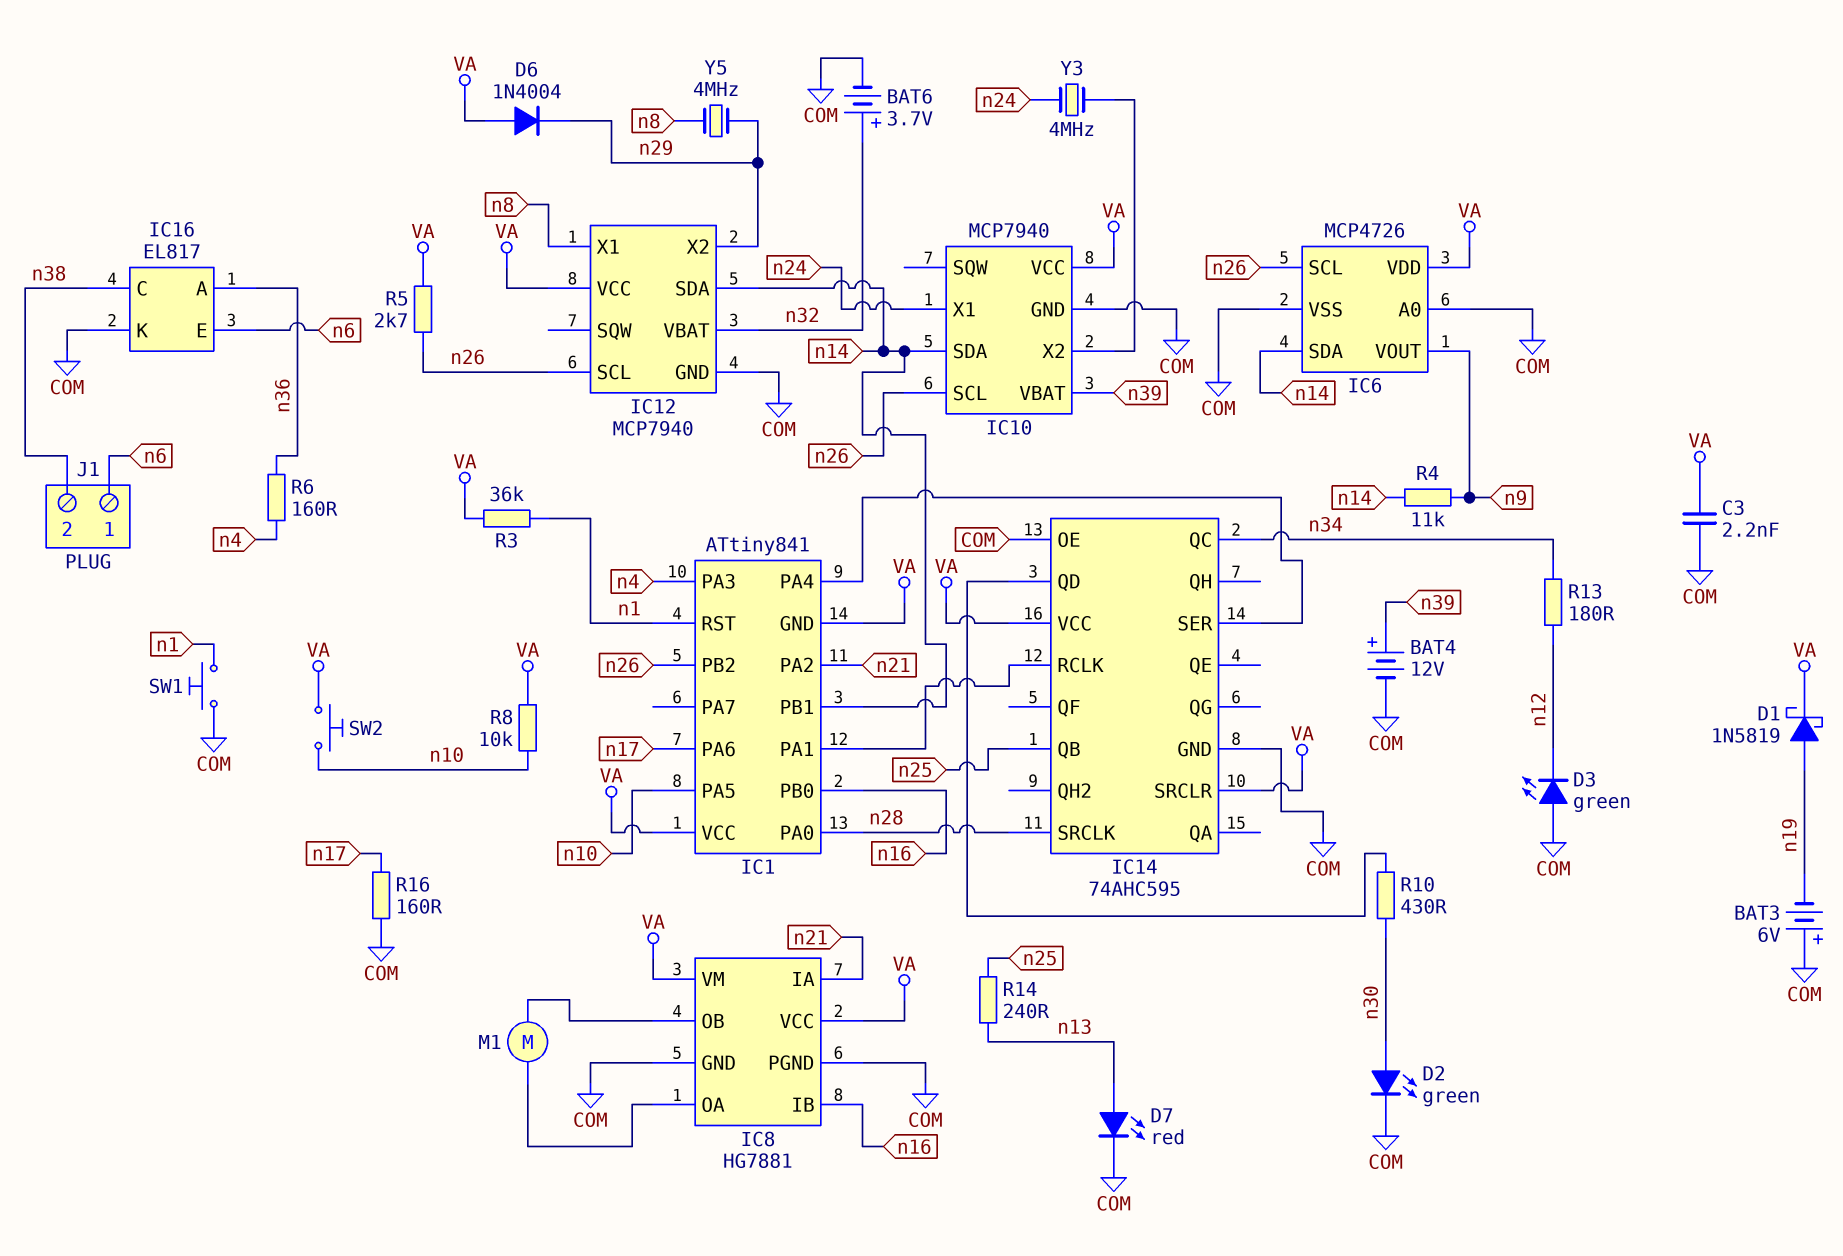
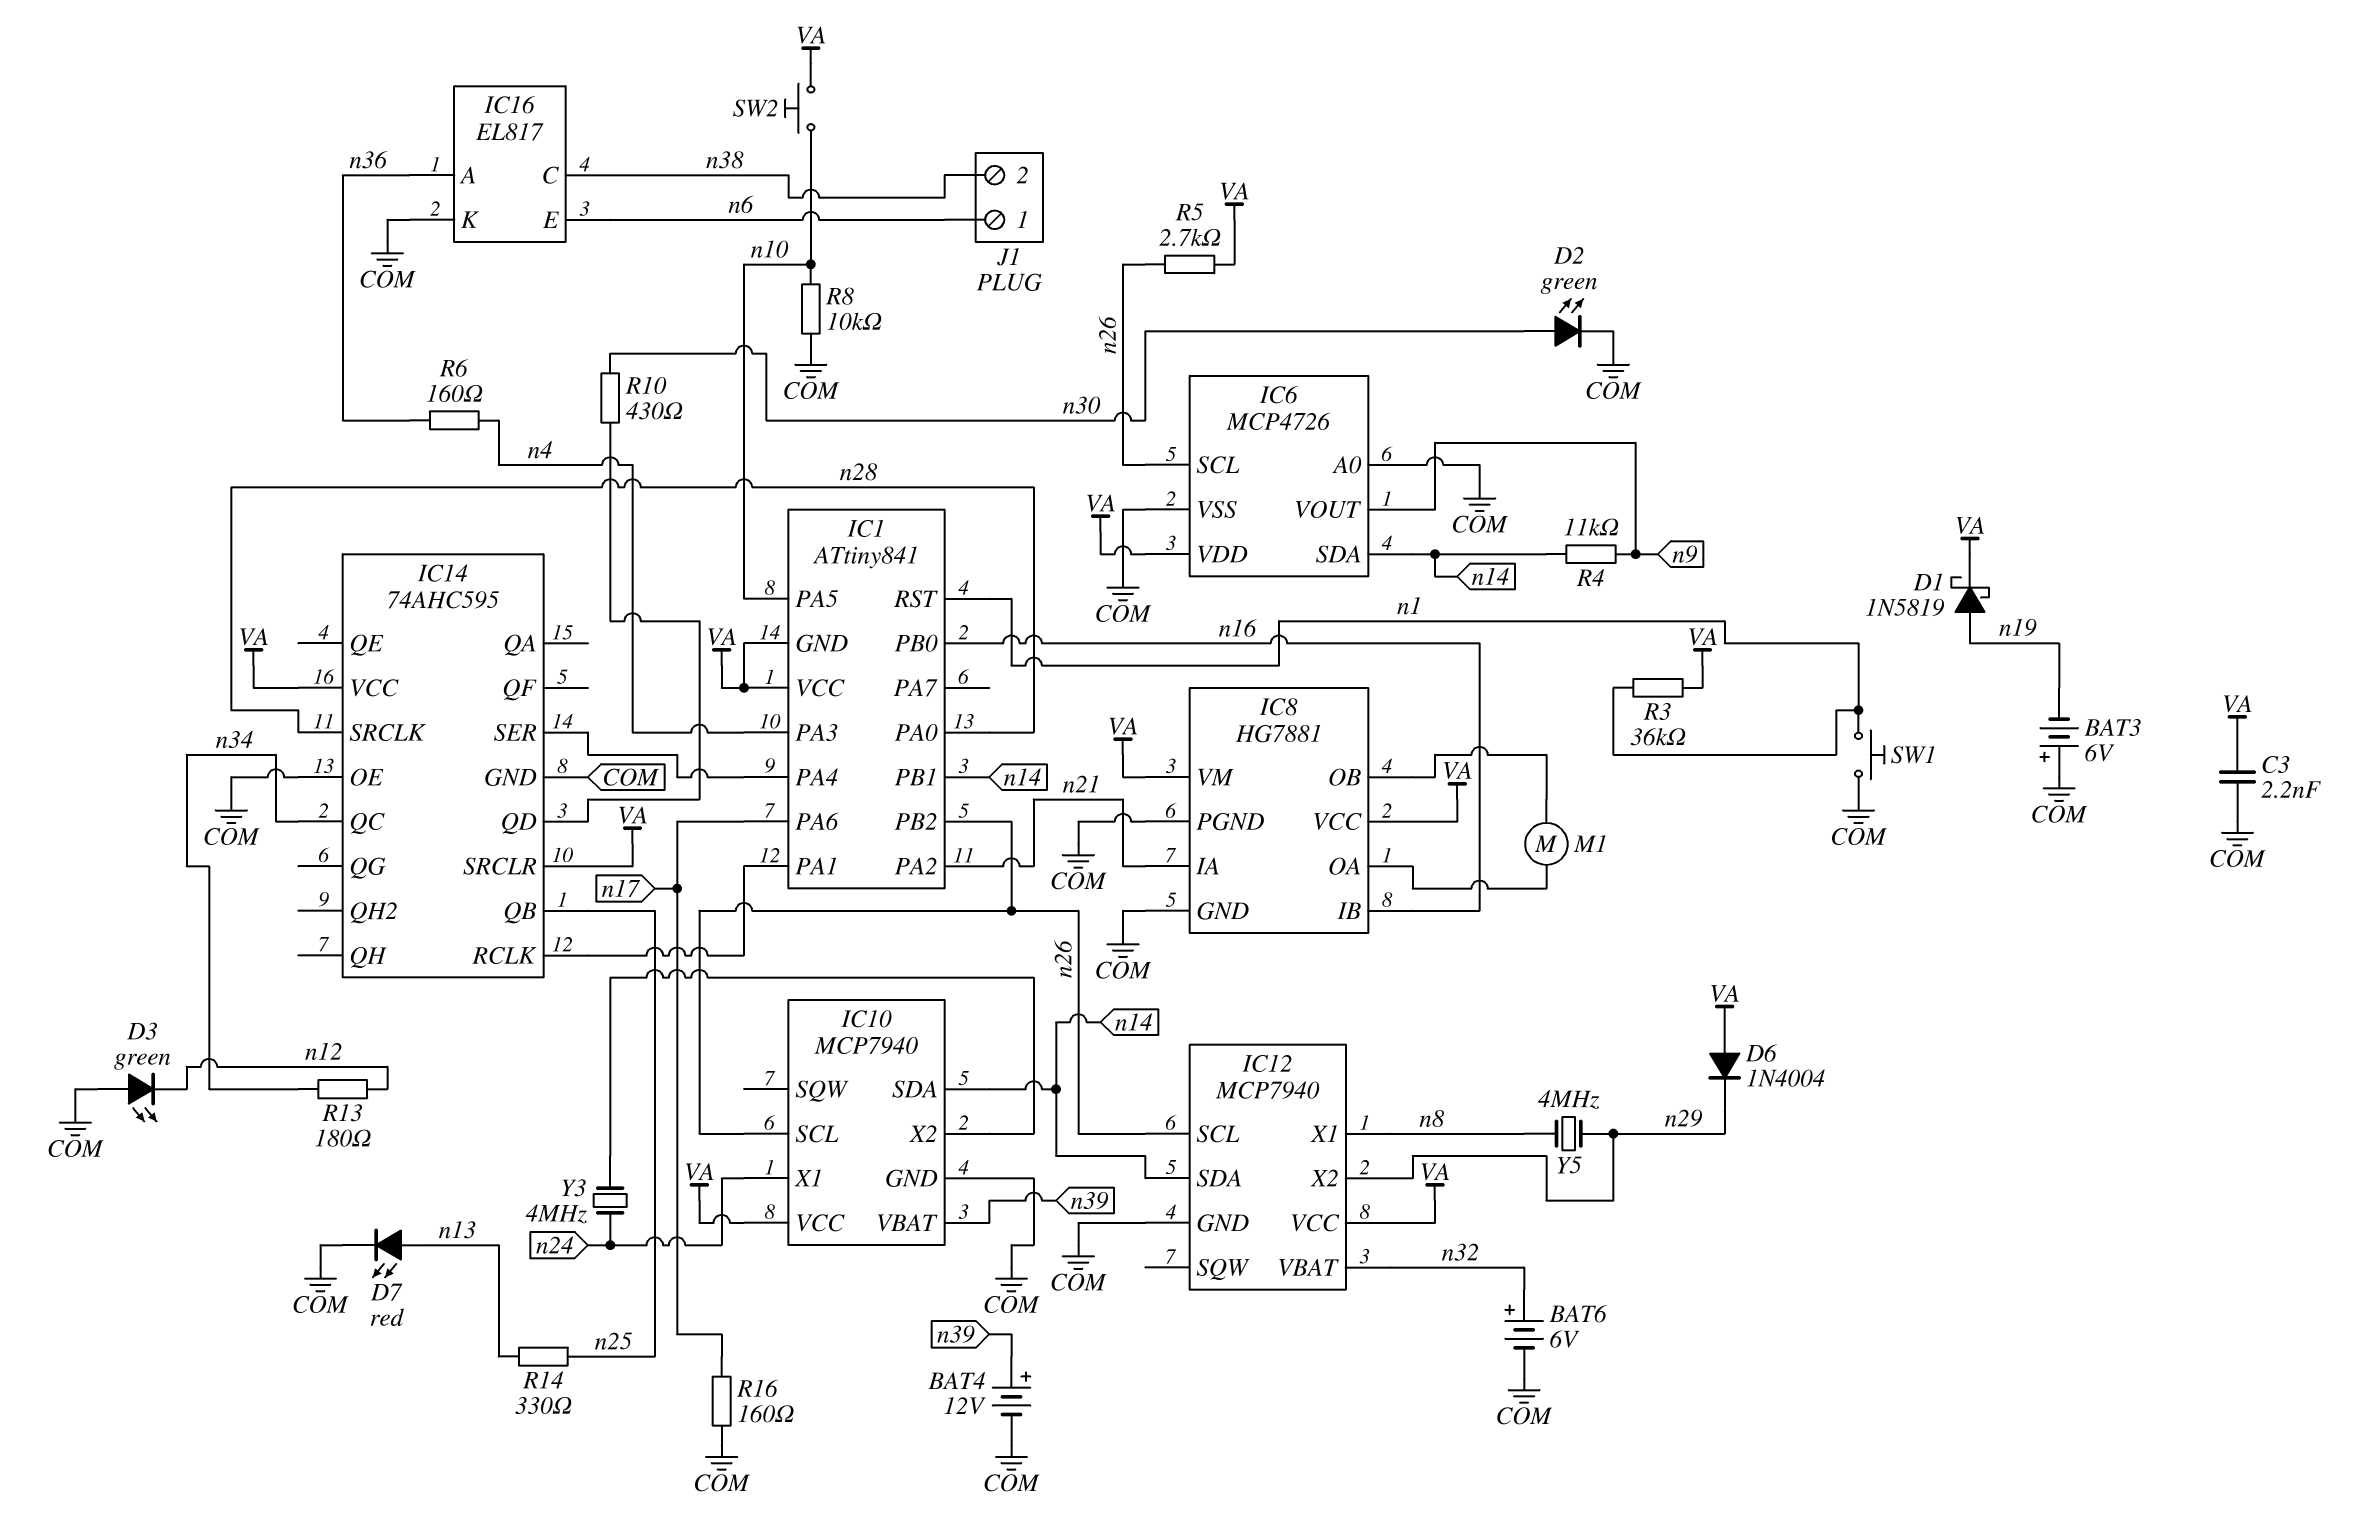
BAT6: 3.7V (plus n32, minus COM) -> 6V (plus n32, minus COM)
R8: 10k (VA, n10) -> 10k (COM, n10)
R14: 240 (n13, n25) -> 330 (n13, n25)

